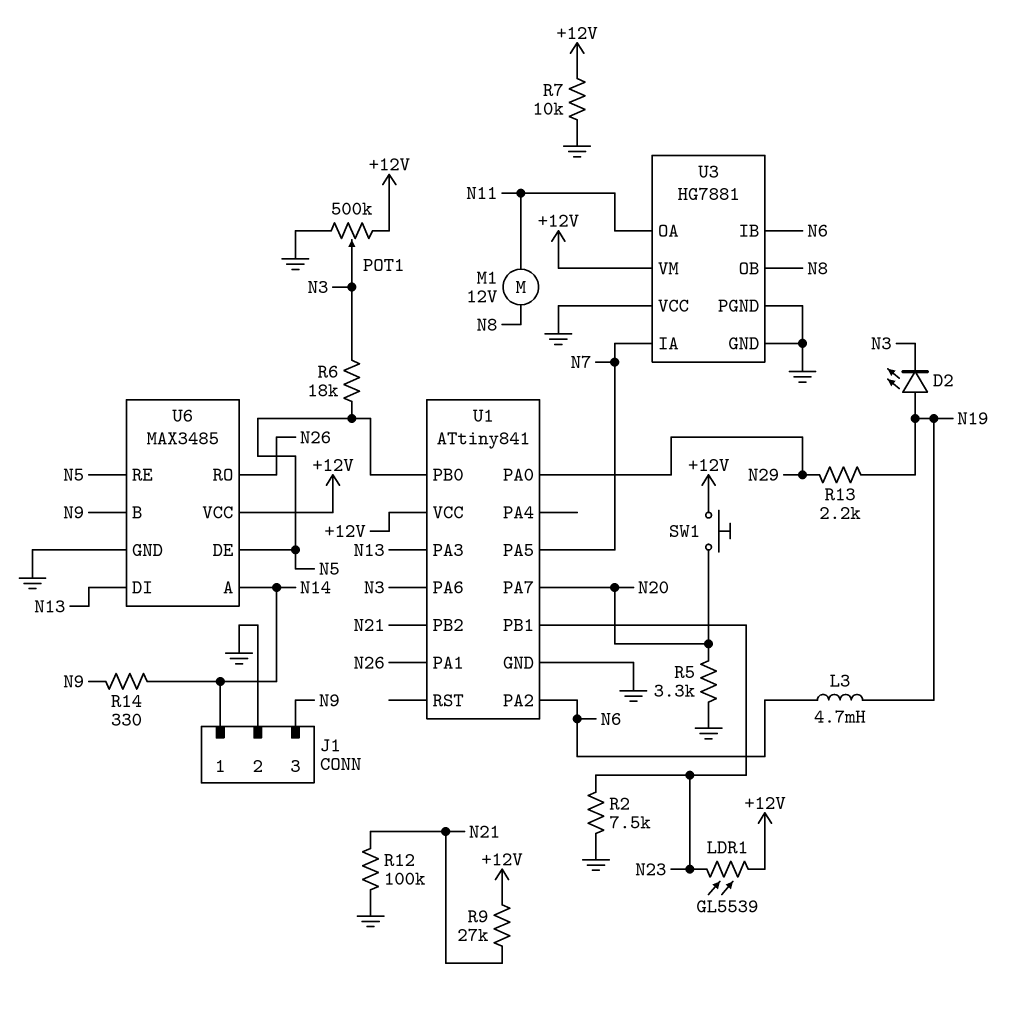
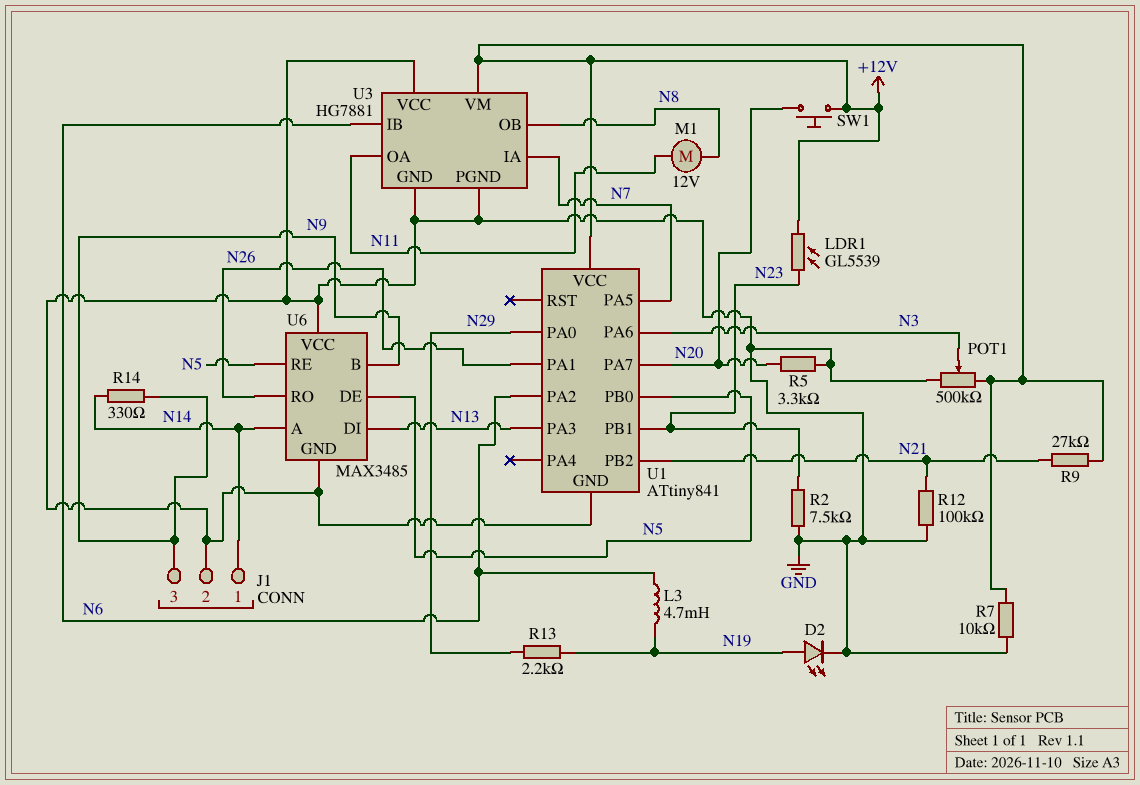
D2: LED (A N19, K N3) -> LED (A N19, K GND)
R6: 18k (N3, N5) -> none
U6 pin VCC: +12V -> GND

